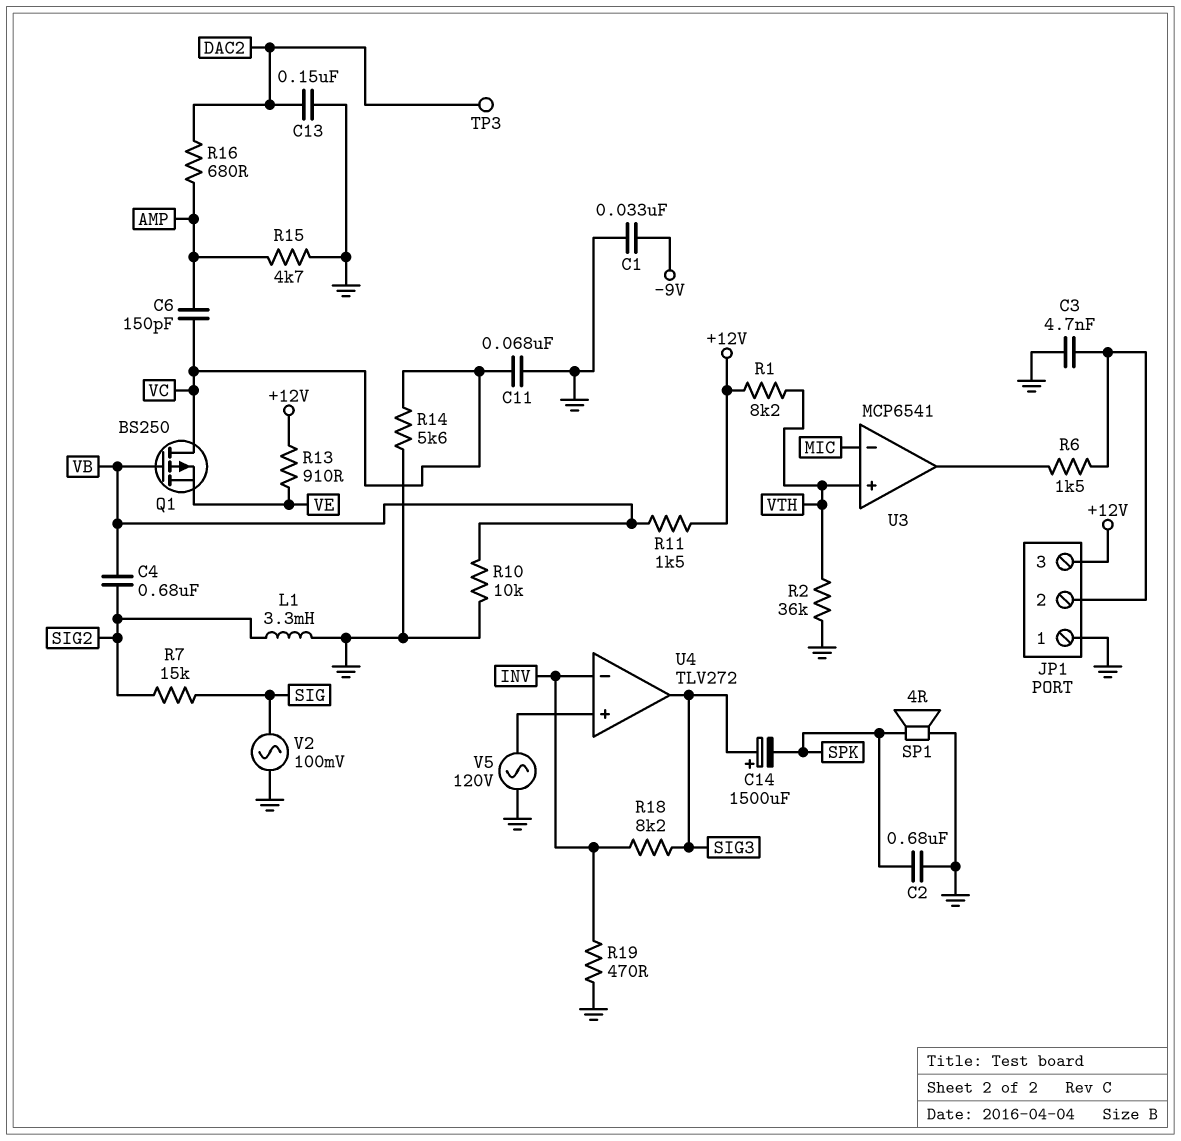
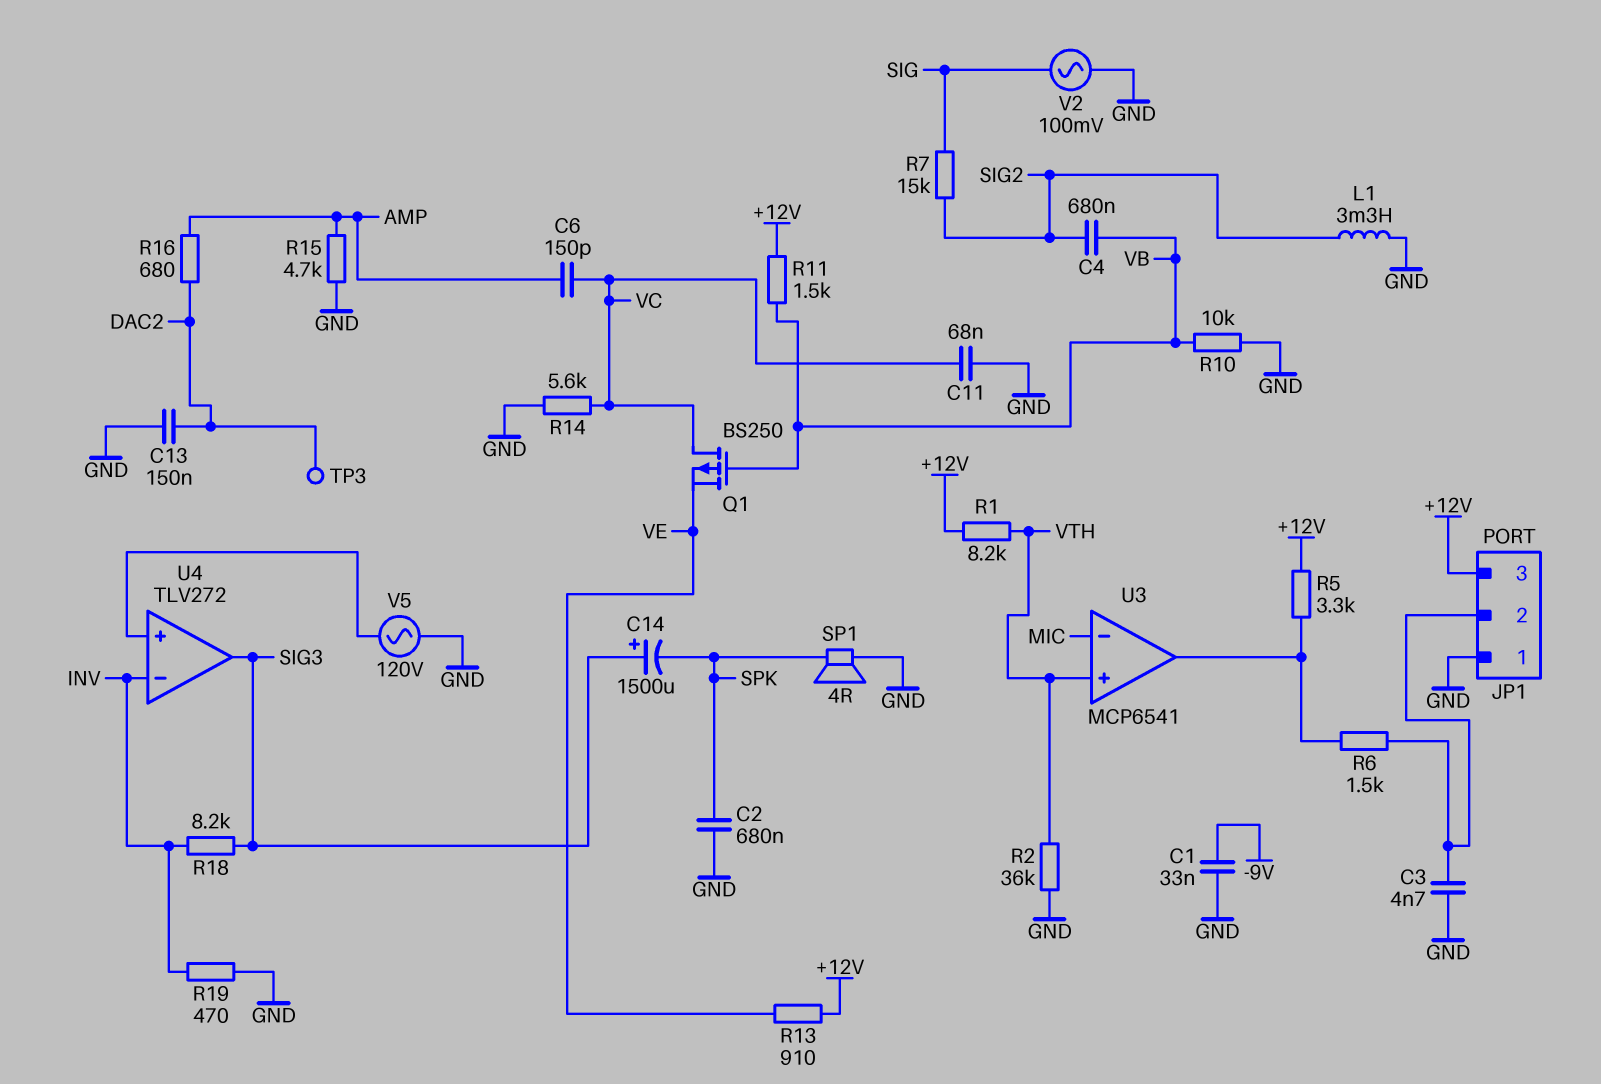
R5: none -> 3.3k (+12V, U3/out)

